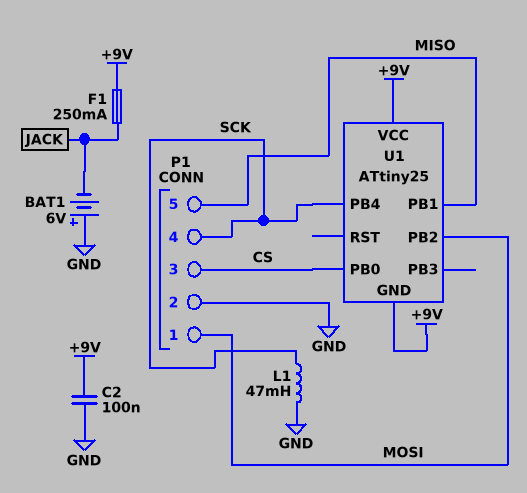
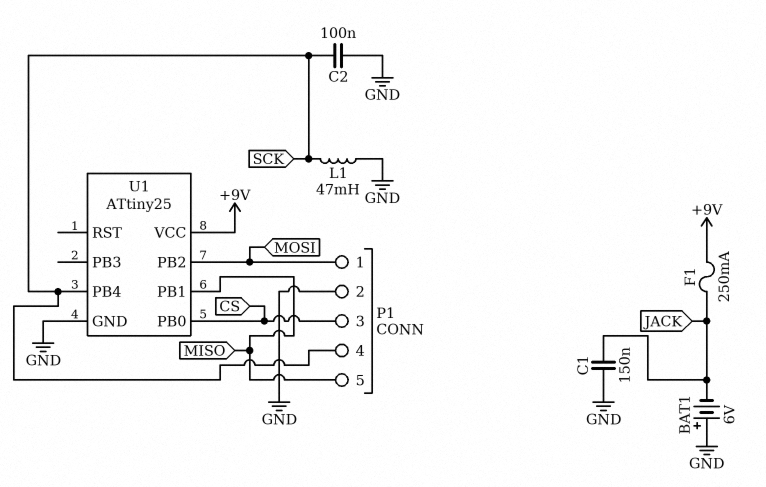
C1: none -> 150nF (GND, JACK)
C2: 100nF (+9V, GND) -> 100nF (GND, SCK)
U1 pin GND: +9V -> GND

